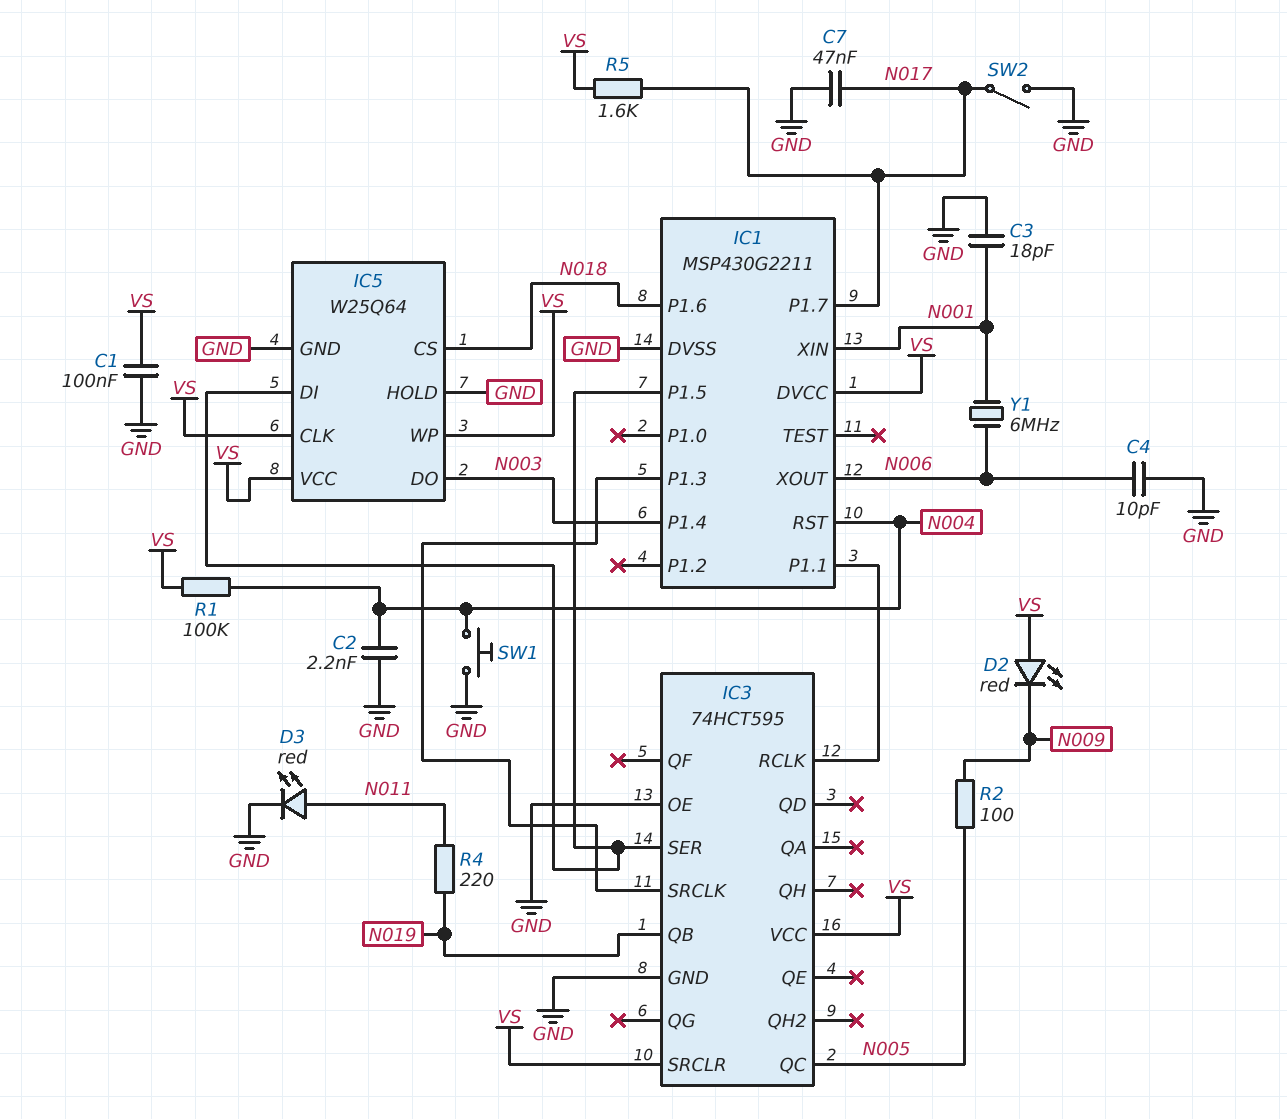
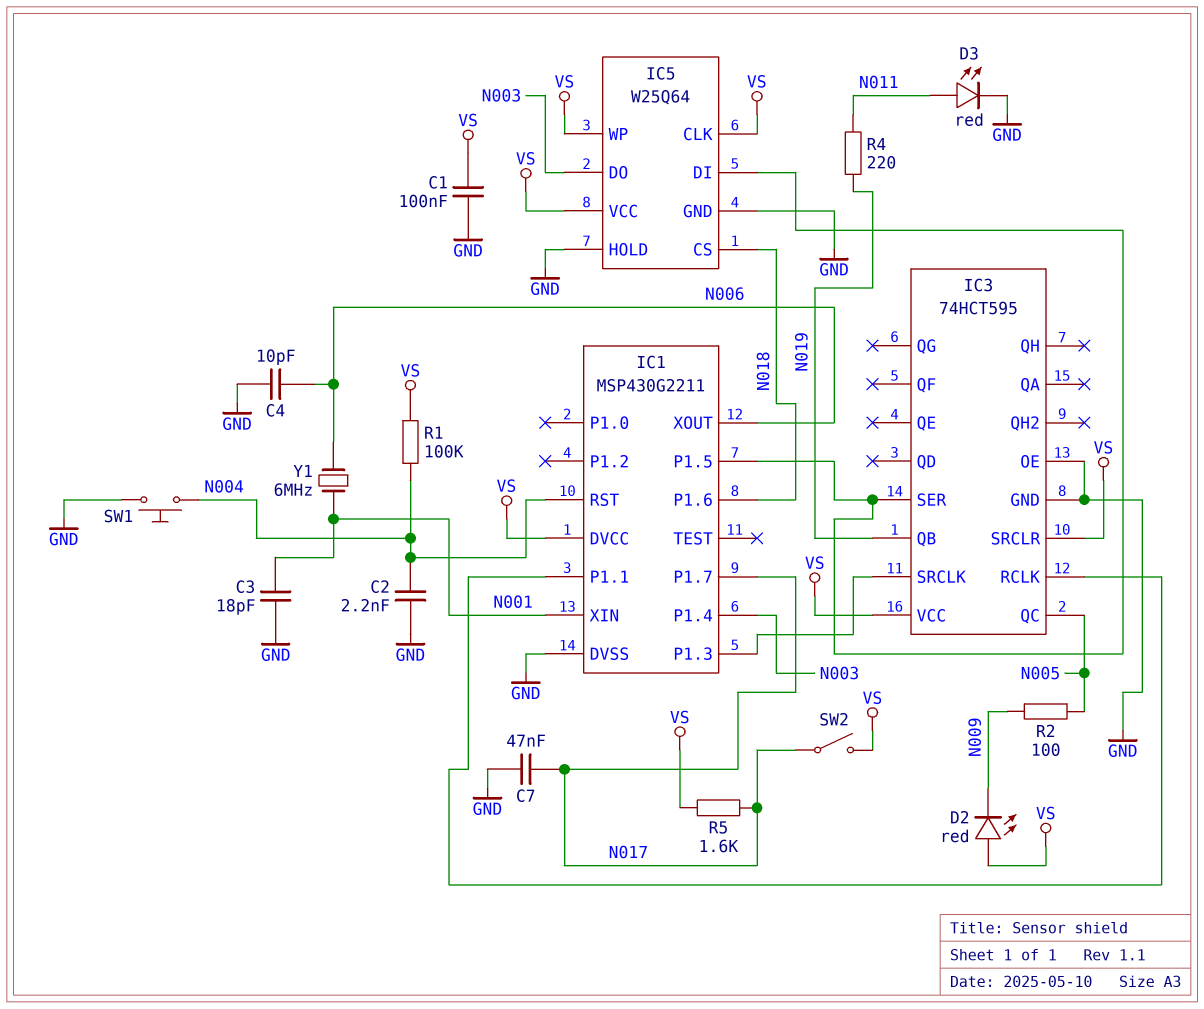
SW2: switch (GND, N017) -> switch (N017, VS)

